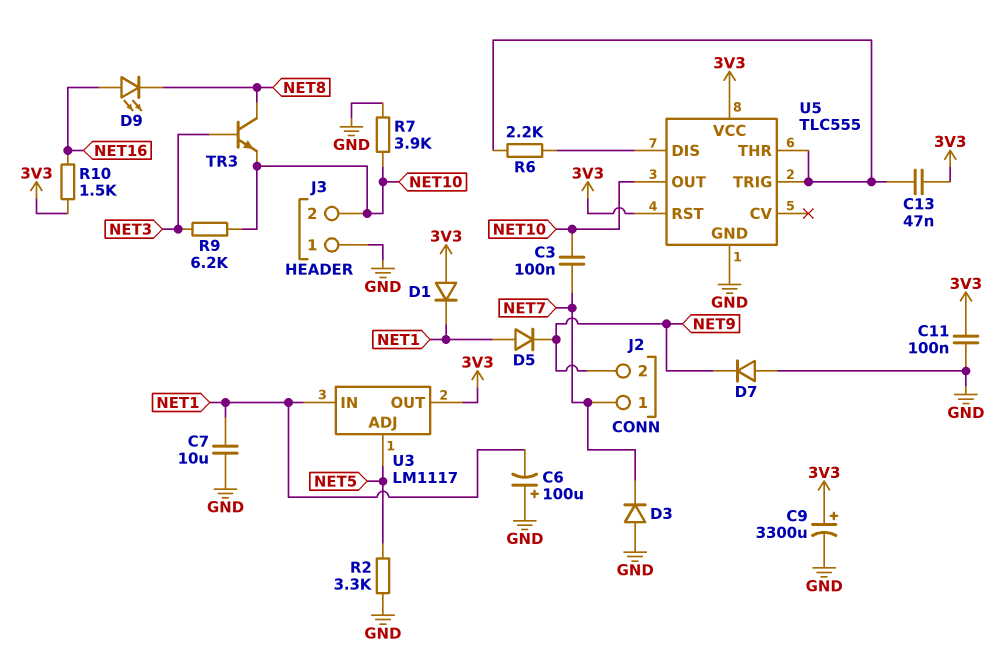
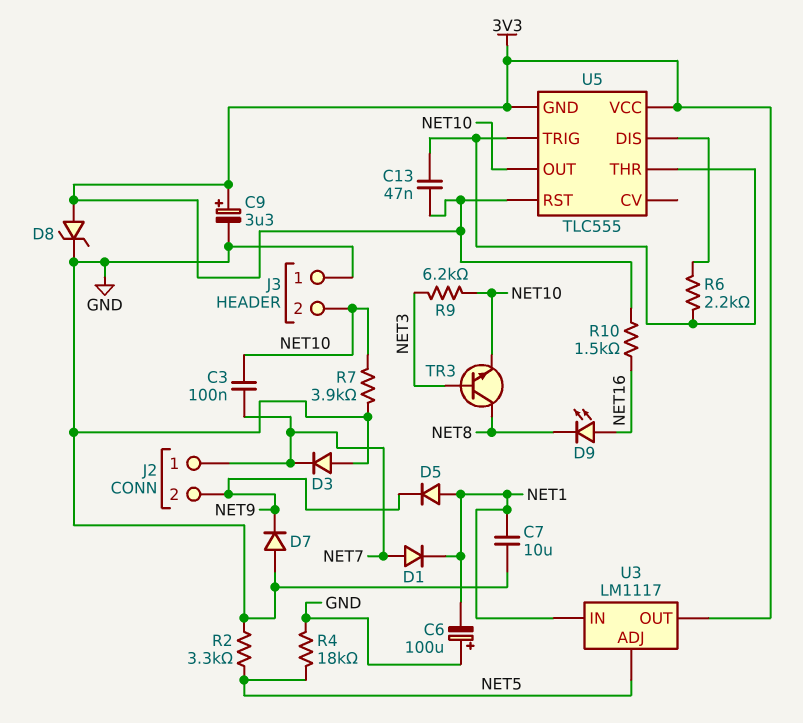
C9: 3300uF (plus 3V3, minus GND) -> 3.3uF (plus 3V3, minus GND)
C11: 100nF (3V3, GND) -> none
D1: diode (A 3V3, K NET1) -> diode (A NET7, K NET1)
D8: none -> zener (A 3V3, K GND)
R4: none -> 18k (GND, NET5)
U5 pin GND: GND -> 3V3

